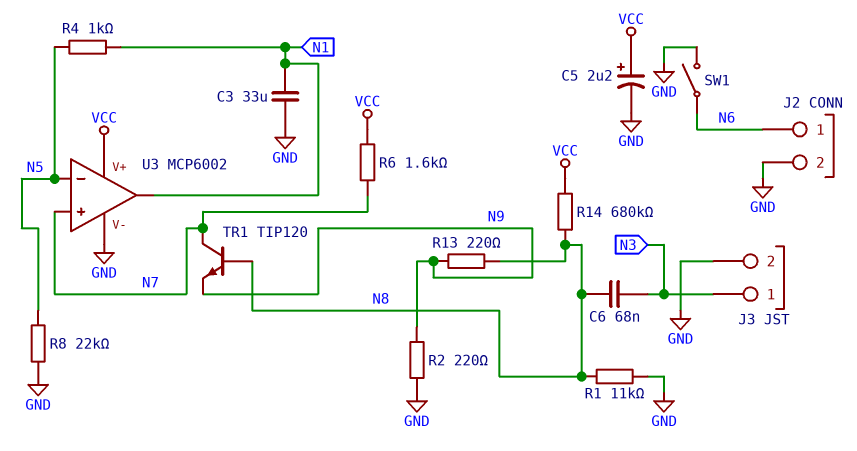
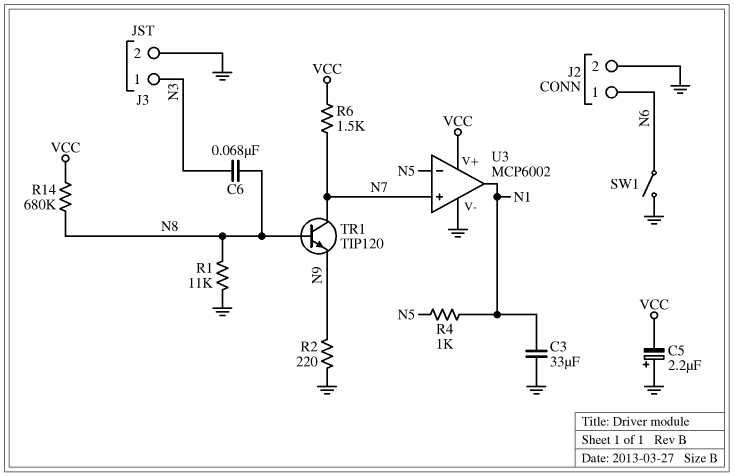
C5: 2.2uF (plus VCC, minus GND) -> 2.2uF (plus GND, minus VCC)
R6: 1.6k (N7, VCC) -> 1.5k (N7, VCC)
R8: 22k (GND, N5) -> none
R13: 220 (N8, N9) -> none

